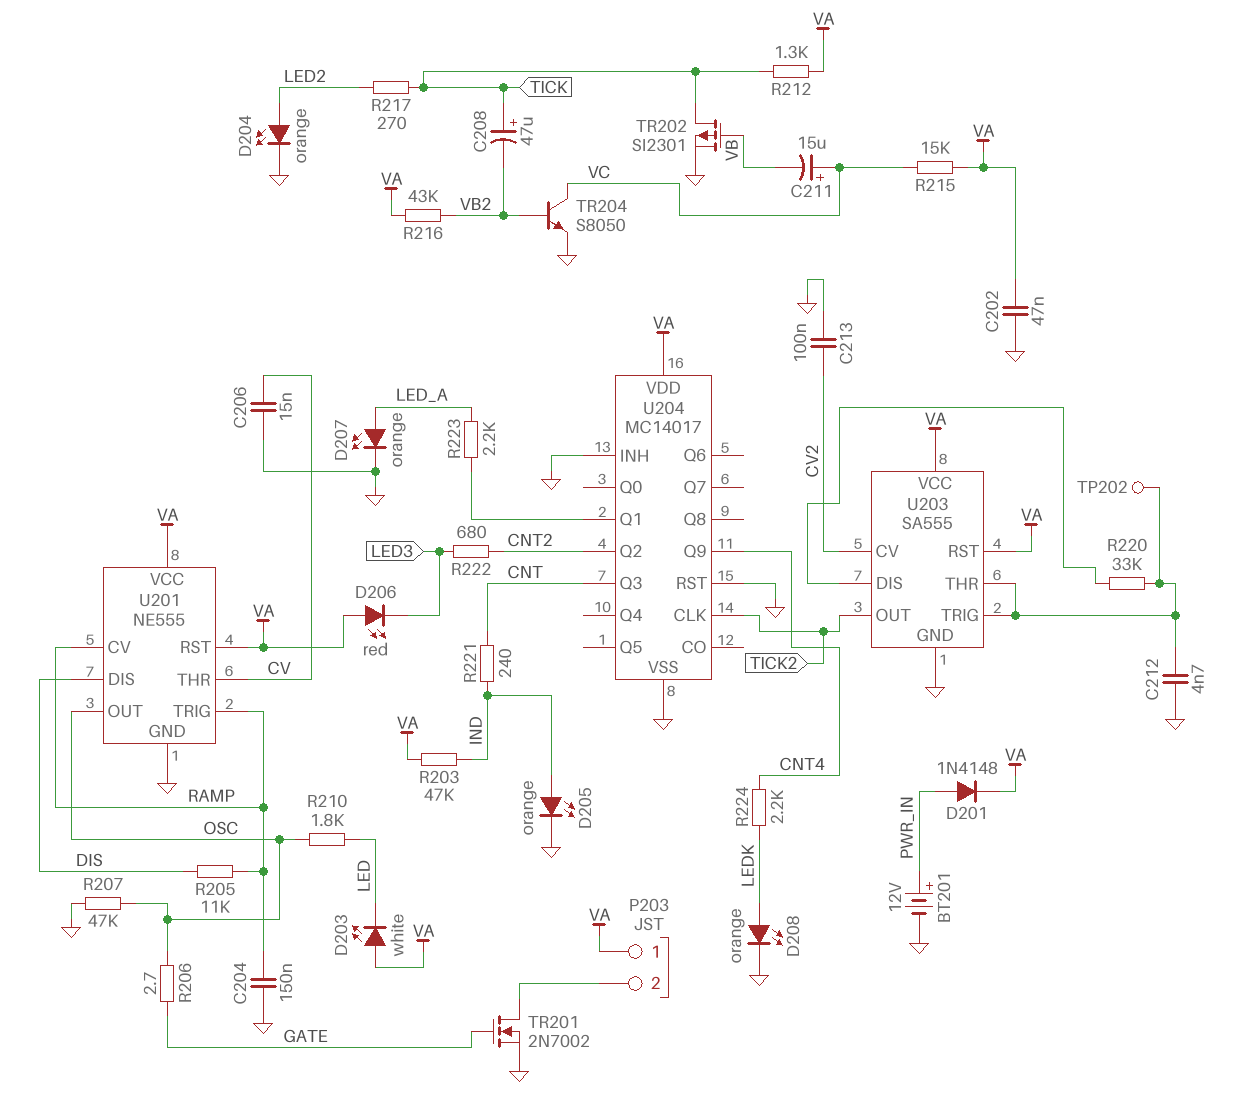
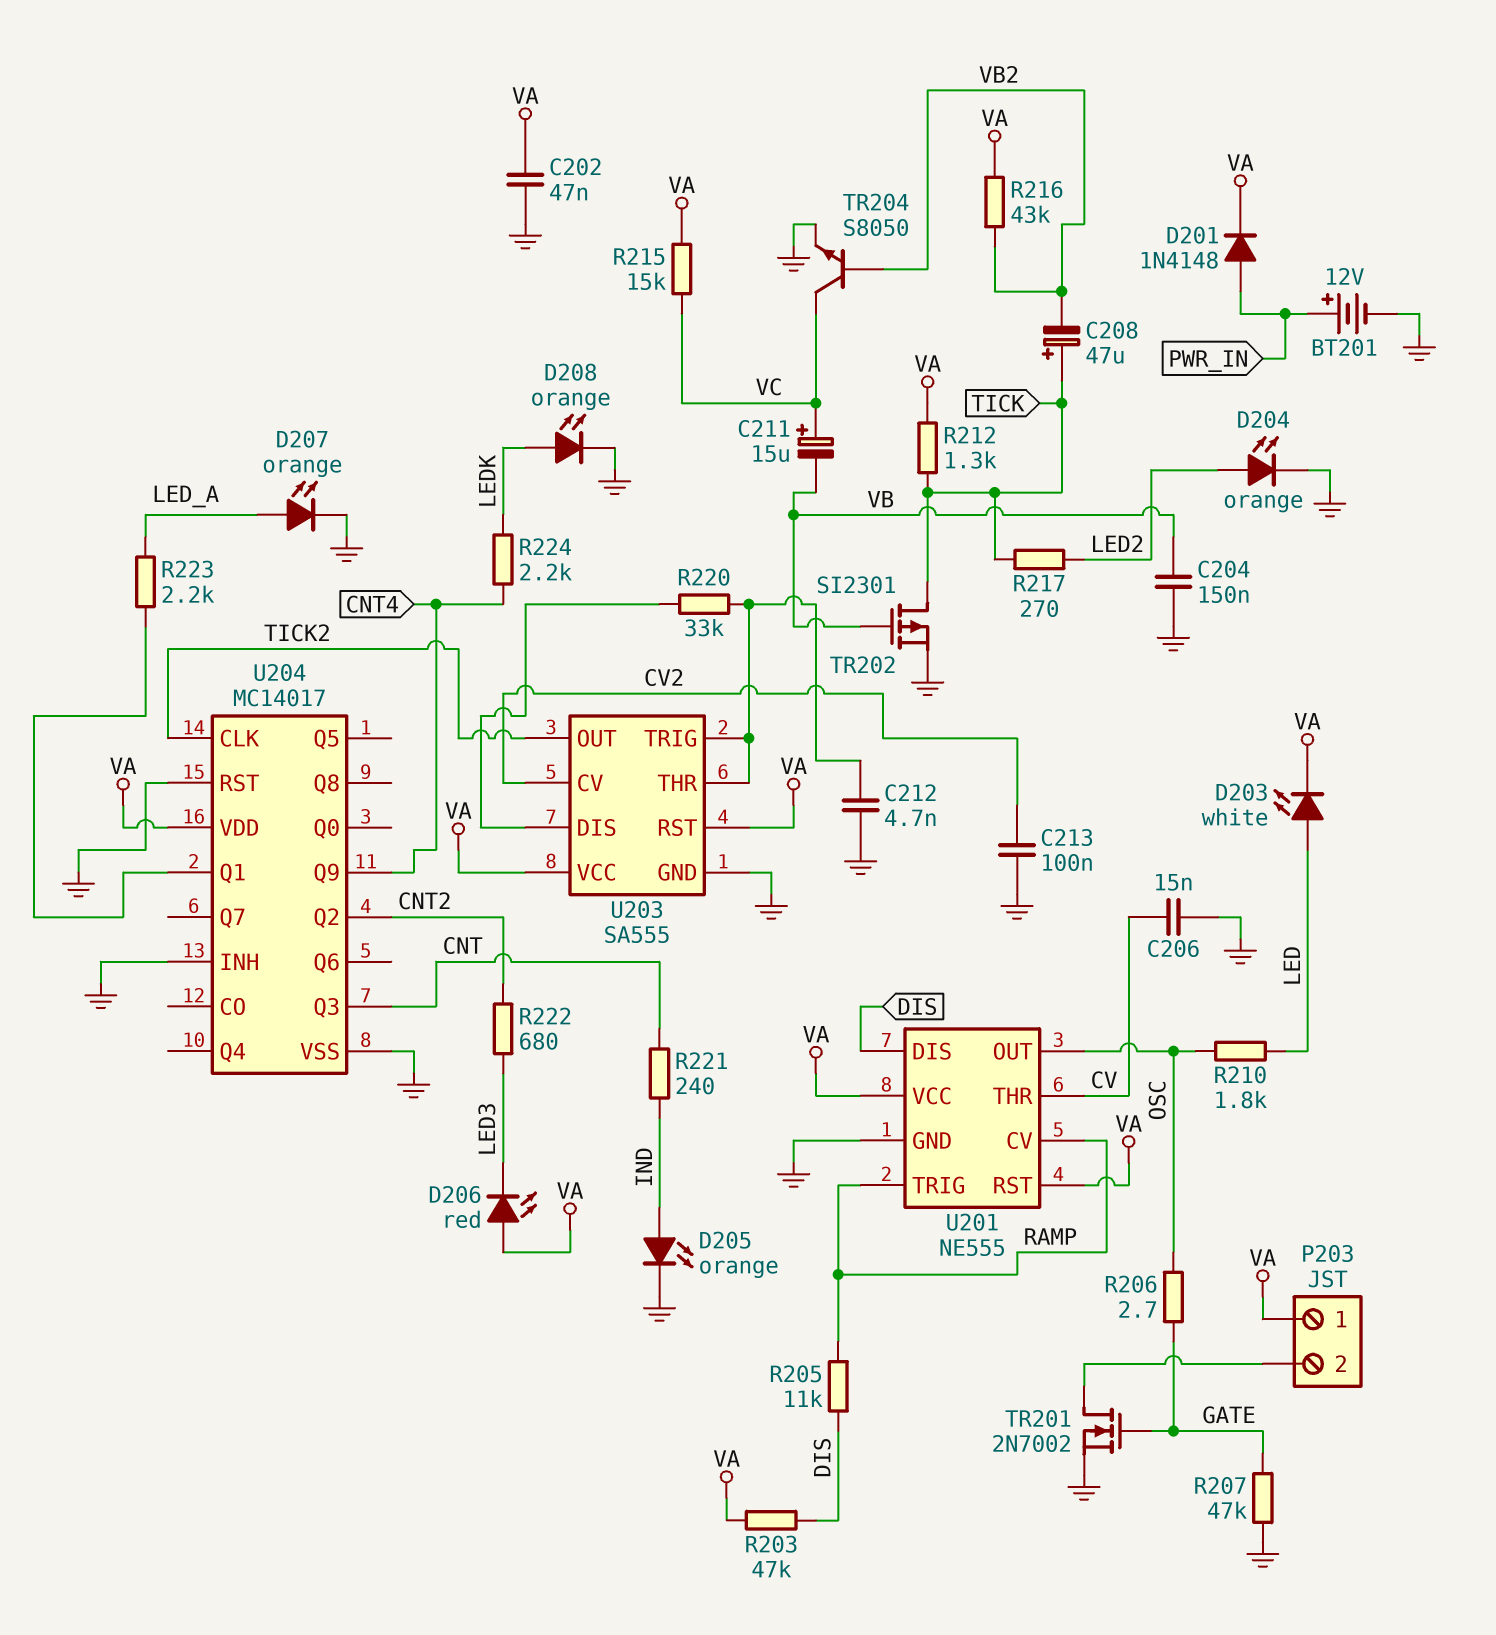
C204: 150nF (GND, RAMP) -> 150nF (GND, VB)
D203: LED white (A VA, K LED) -> LED white (A LED, K VA)
R203: 47k (IND, VA) -> 47k (DIS, VA)
R207: 47k (GND, OSC) -> 47k (GATE, GND)
TP202: test point (U203/THR) -> none

